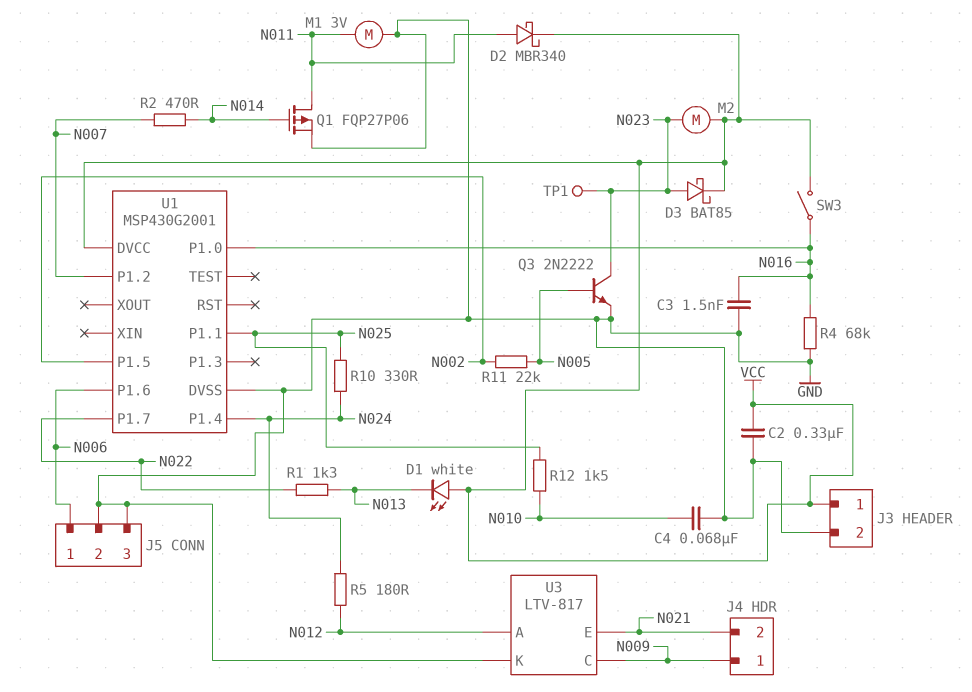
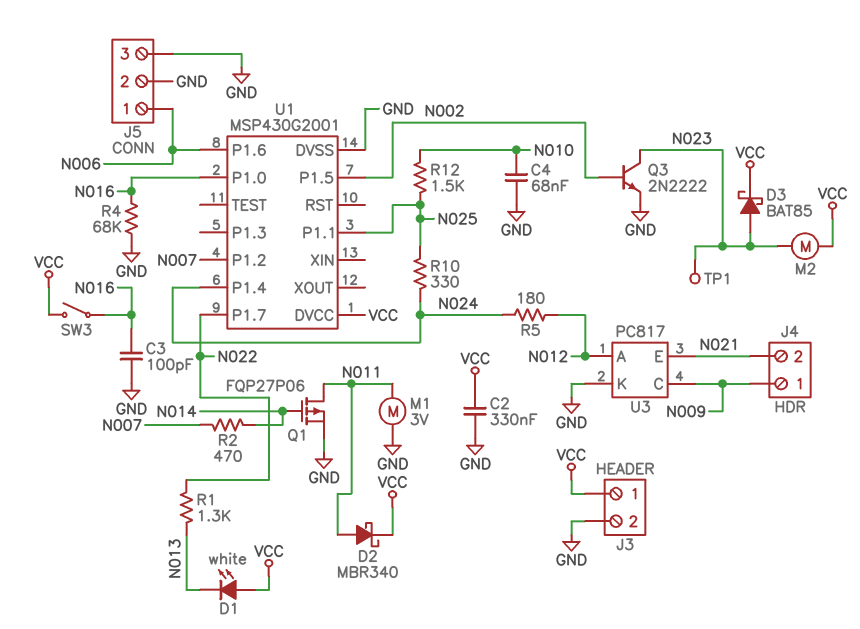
C3: 1.5nF (GND, N016) -> 100pF (GND, N016)
Q3: NPN 2N2222 (B N005, C N023, E GND) -> NPN 2N2222 (B N002, C N023, E GND)
R11: 22k (N002, N005) -> none
U3: LTV-817 -> PC817

